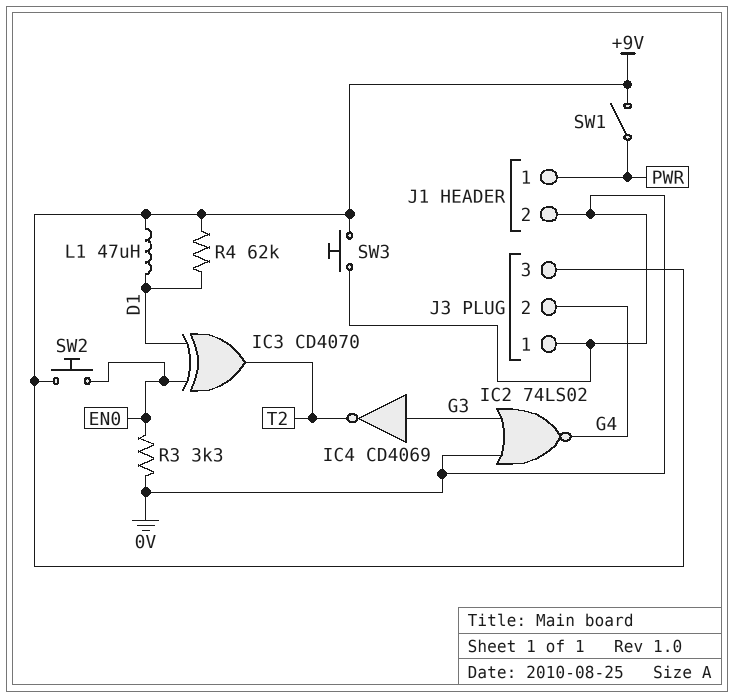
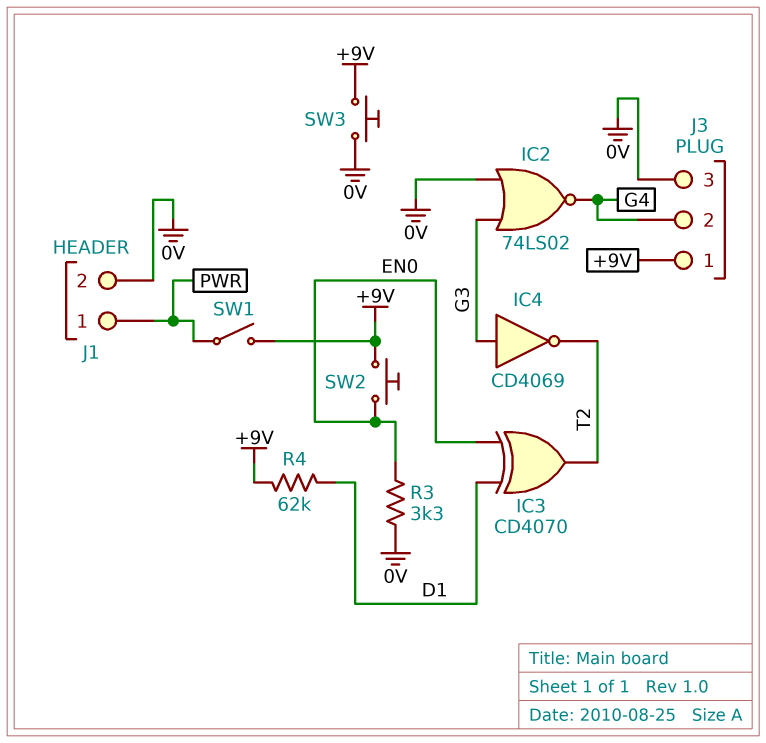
J3 pin 1: 0V -> +9V
J3 pin 3: +9V -> 0V
L1: 47uH (+9V, D1) -> none

